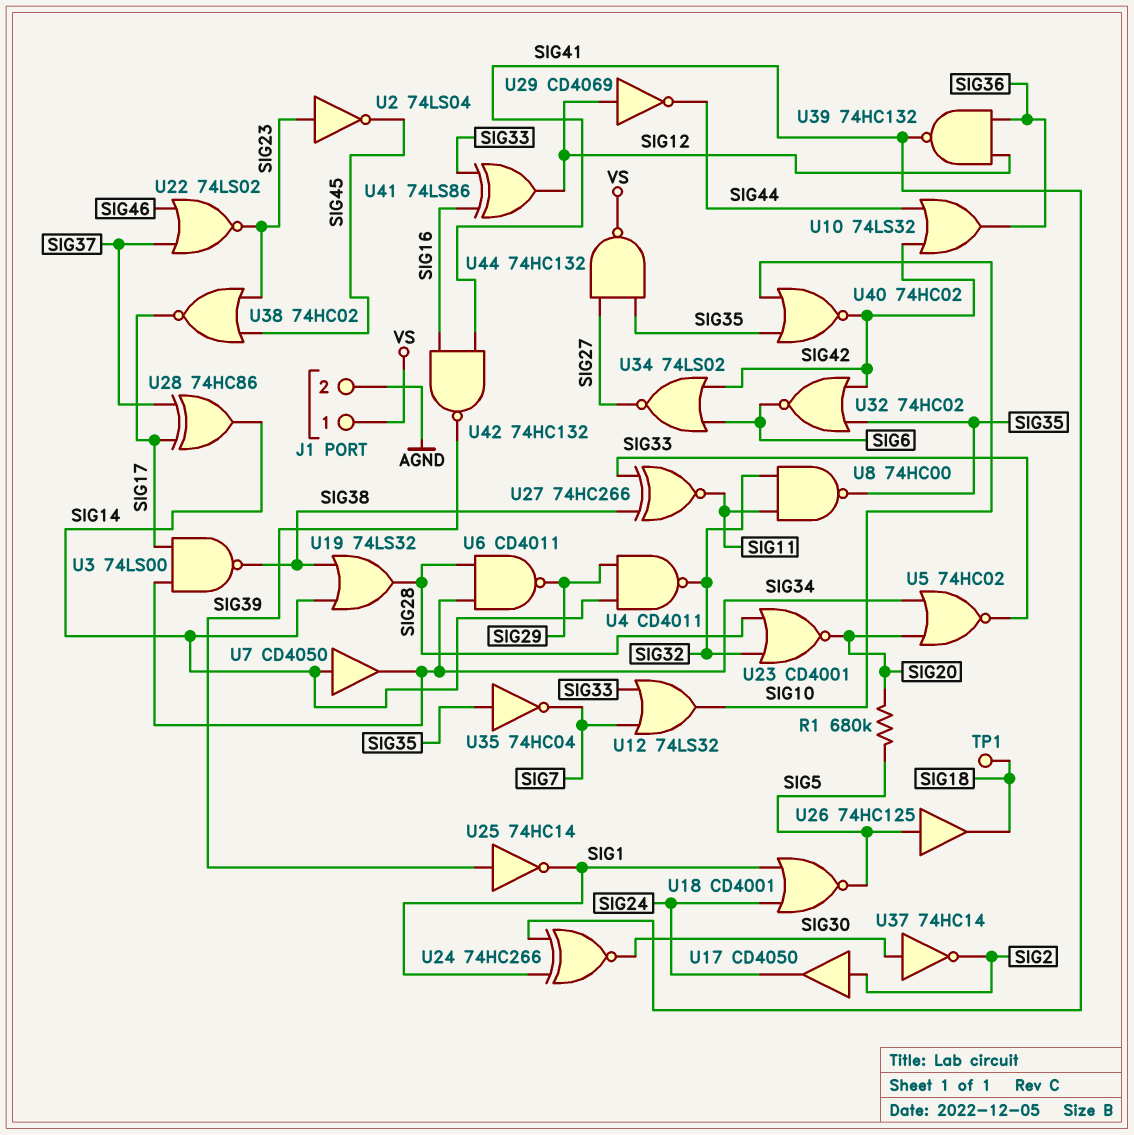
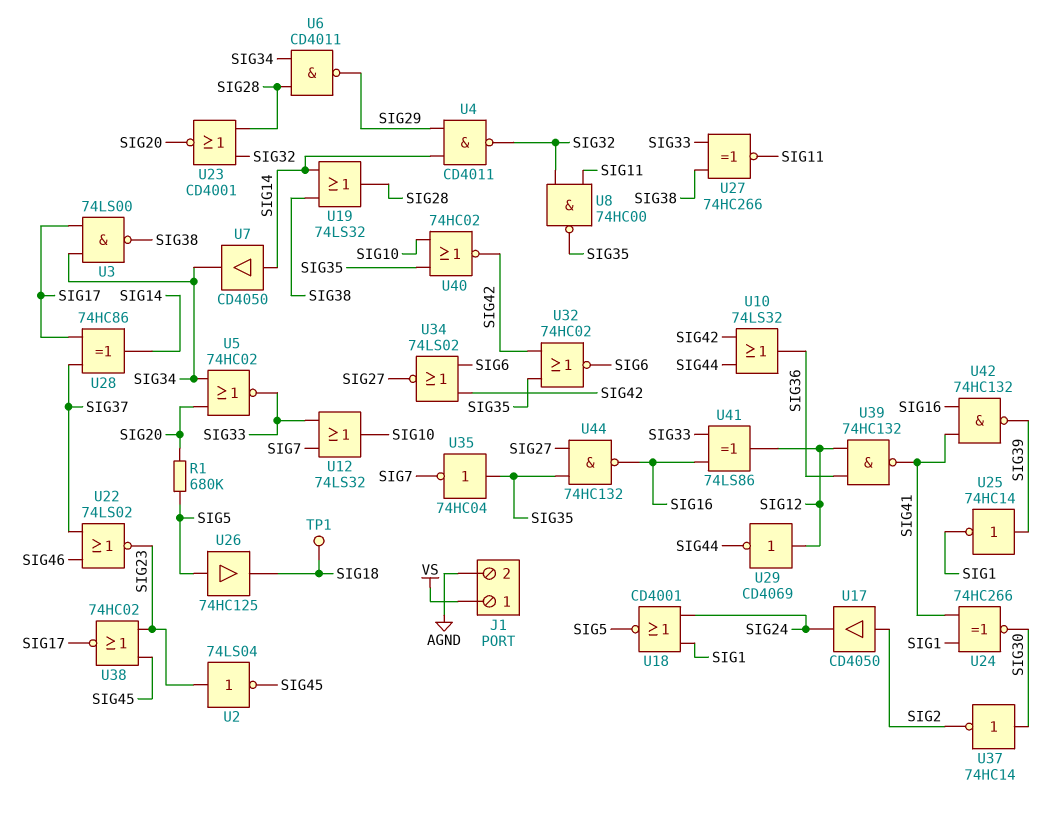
U44: NAND 74HC132 (in SIG27, in SIG35, out VS) -> NAND 74HC132 (in SIG27, in SIG35, out SIG16)

